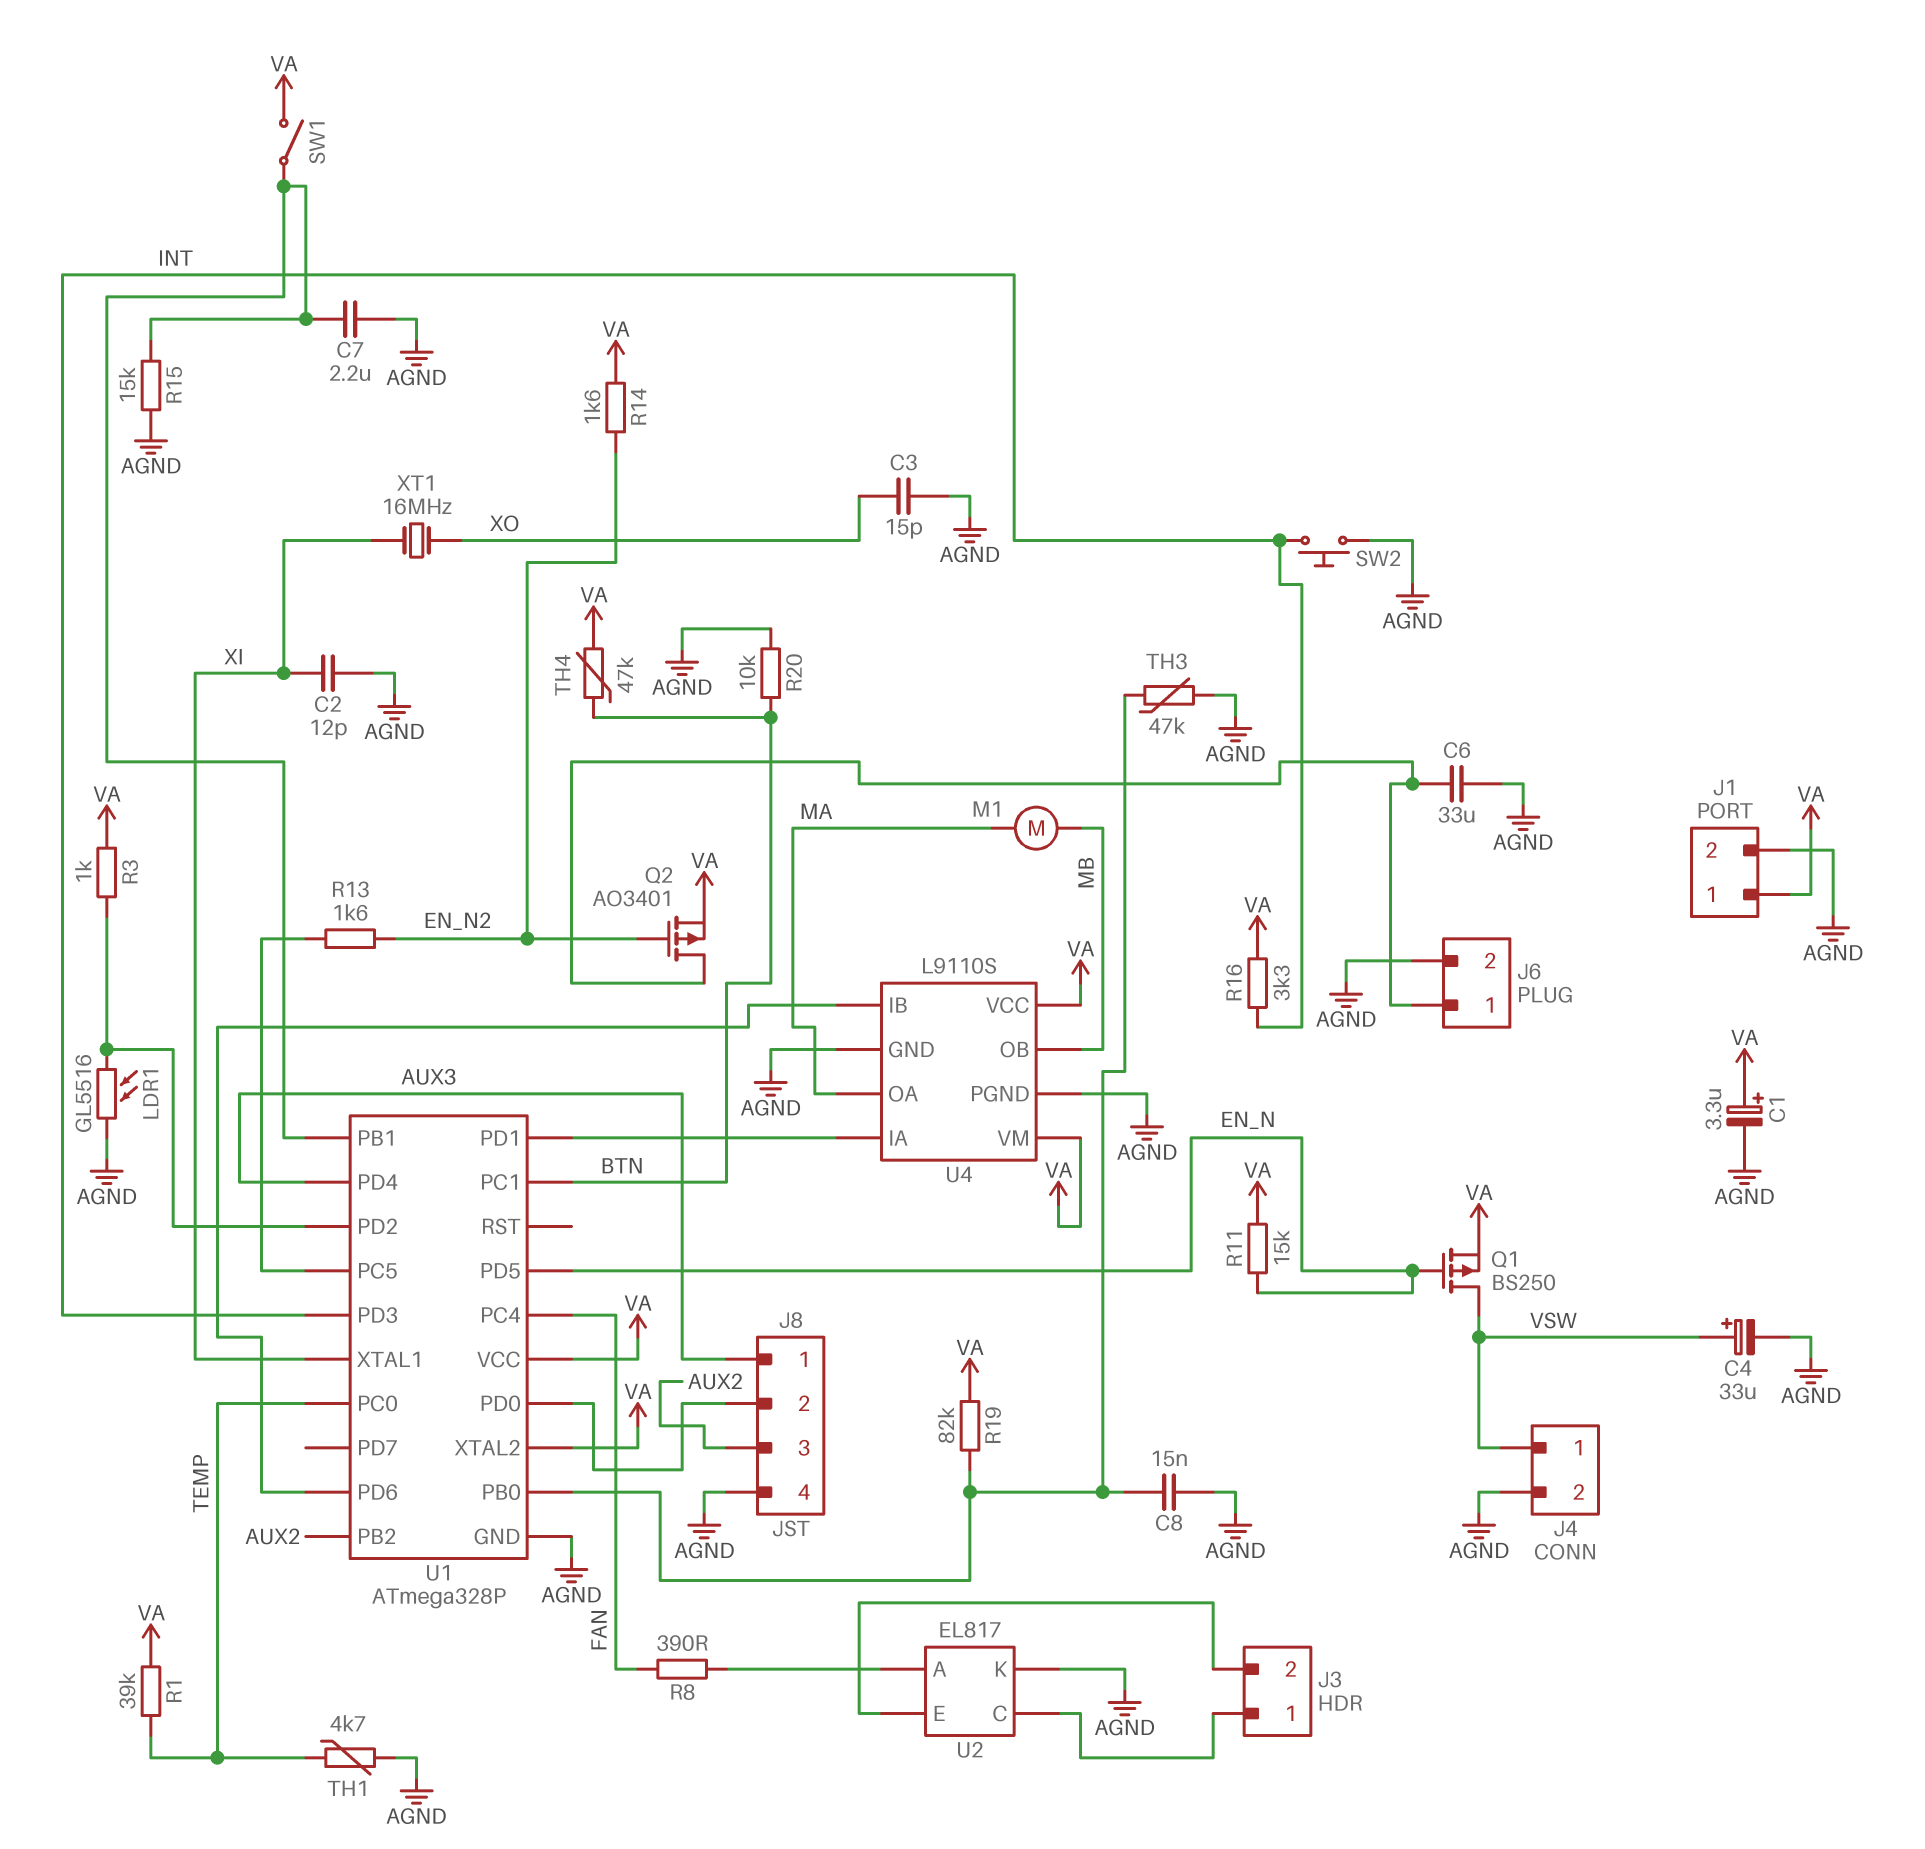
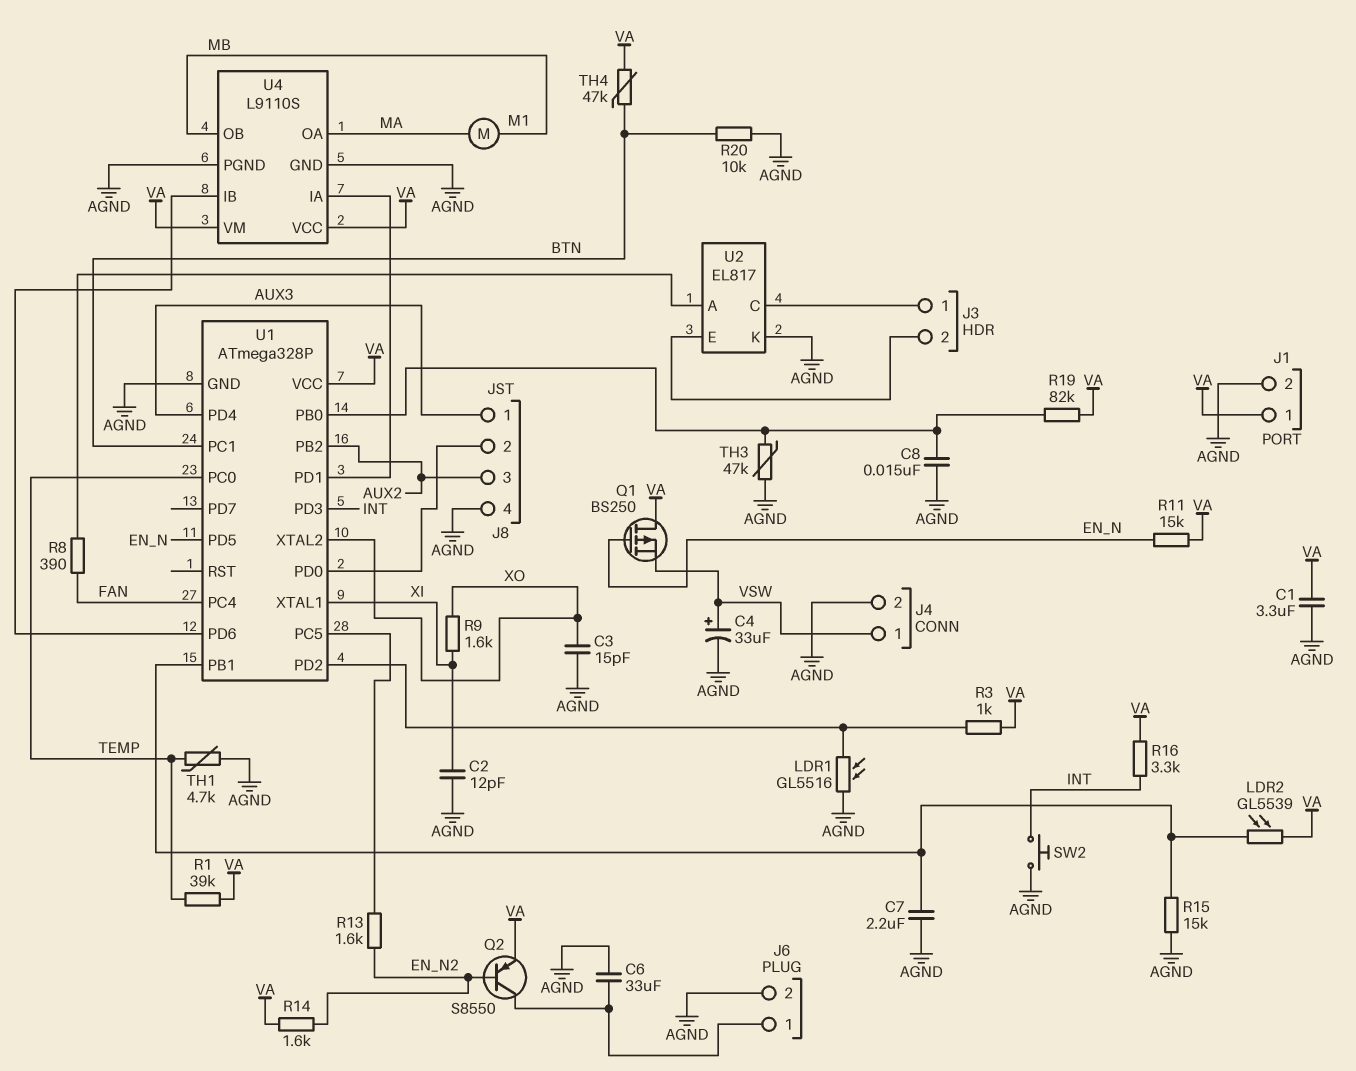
C1: 3.3uF (plus VA, minus AGND) -> 3.3uF (AGND, VA)
LDR2: none -> GL5539 (U1/PB1, VA)
Q1: PMOS BS250 (G EN_N, D VSW, S VA) -> PMOS BS250 (G EN_N, D VA, S VSW)
Q2: PMOS AO3401 (G EN_N2, D J6/1, S VA) -> PNP S8550 (B EN_N2, C J6/1, E VA)
R9: none -> 1.6k (XI, XO)
SW1: switch (U1/PB1, VA) -> none
U1 pin XTAL2: VA -> XO
XT1: 16MHz (XI, XO) -> none

